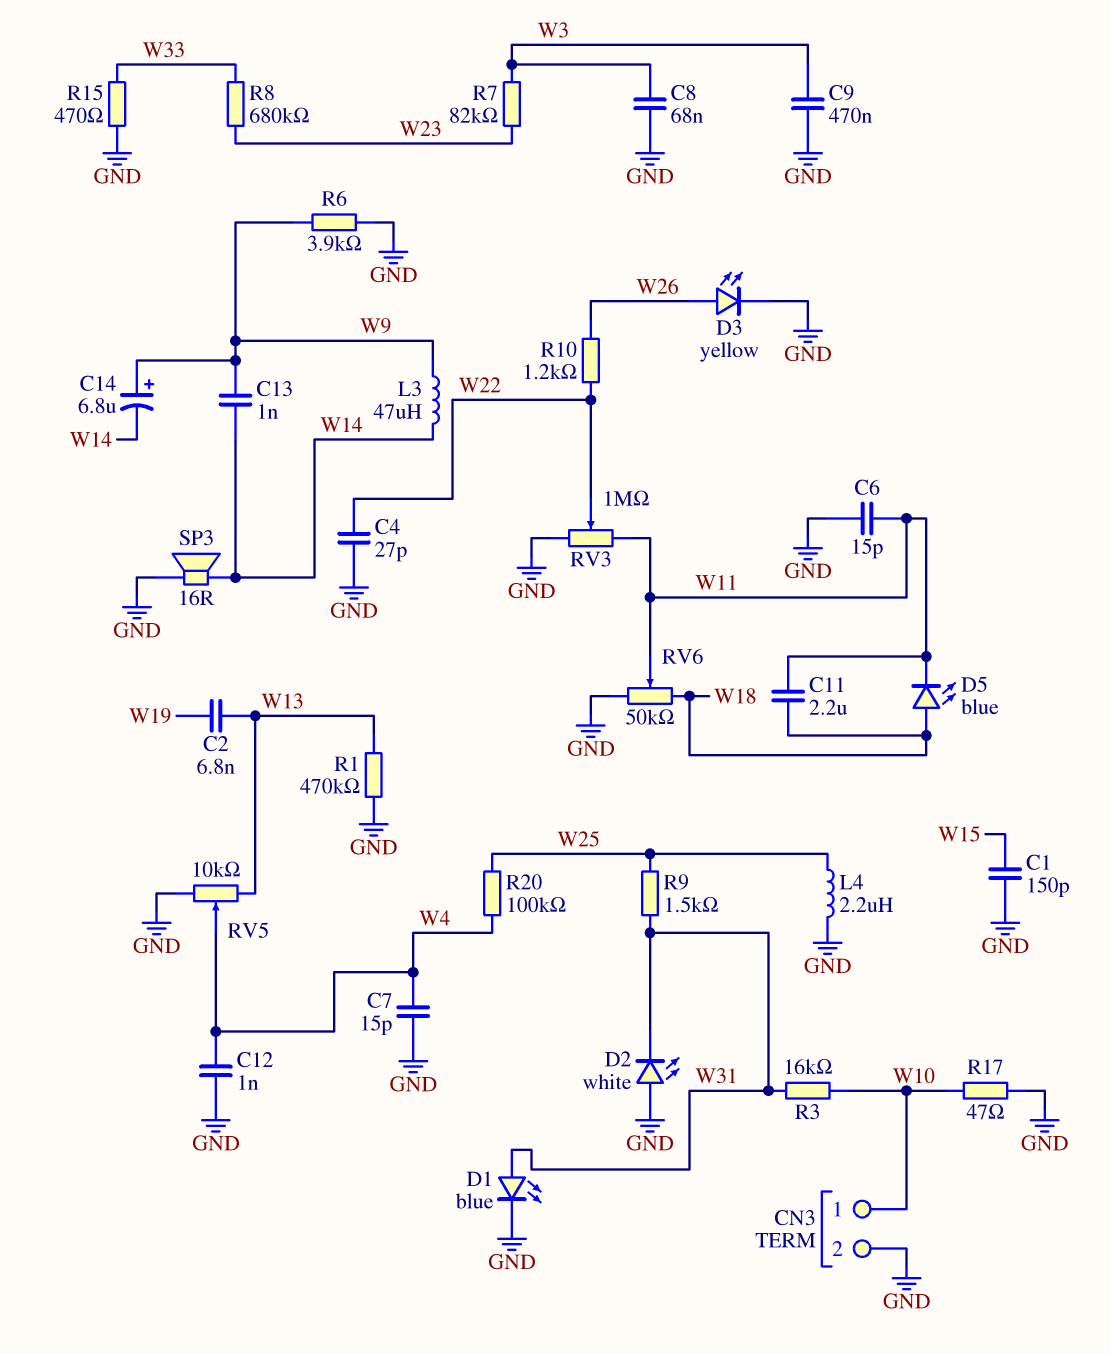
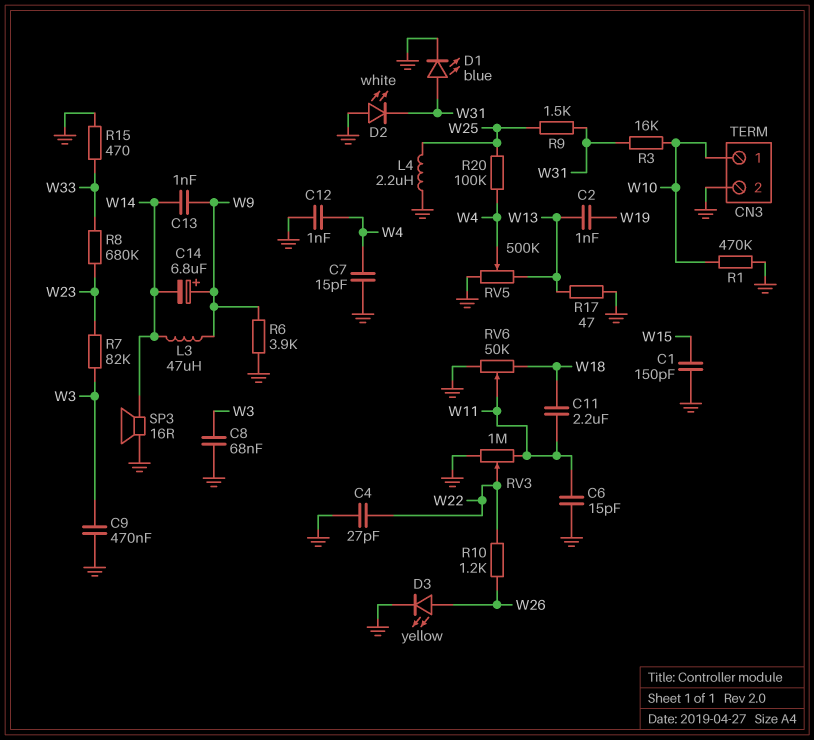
C2: 6.8nF (W13, W19) -> 1nF (W13, W19)
D5: LED blue (A W18, K W11) -> none
R1: 470k (GND, W13) -> 470k (GND, W10)
R17: 47 (GND, W10) -> 47 (GND, W13)
RV5: 10k (GND, W13, wiper W4) -> 500k (GND, W13, wiper W4)

